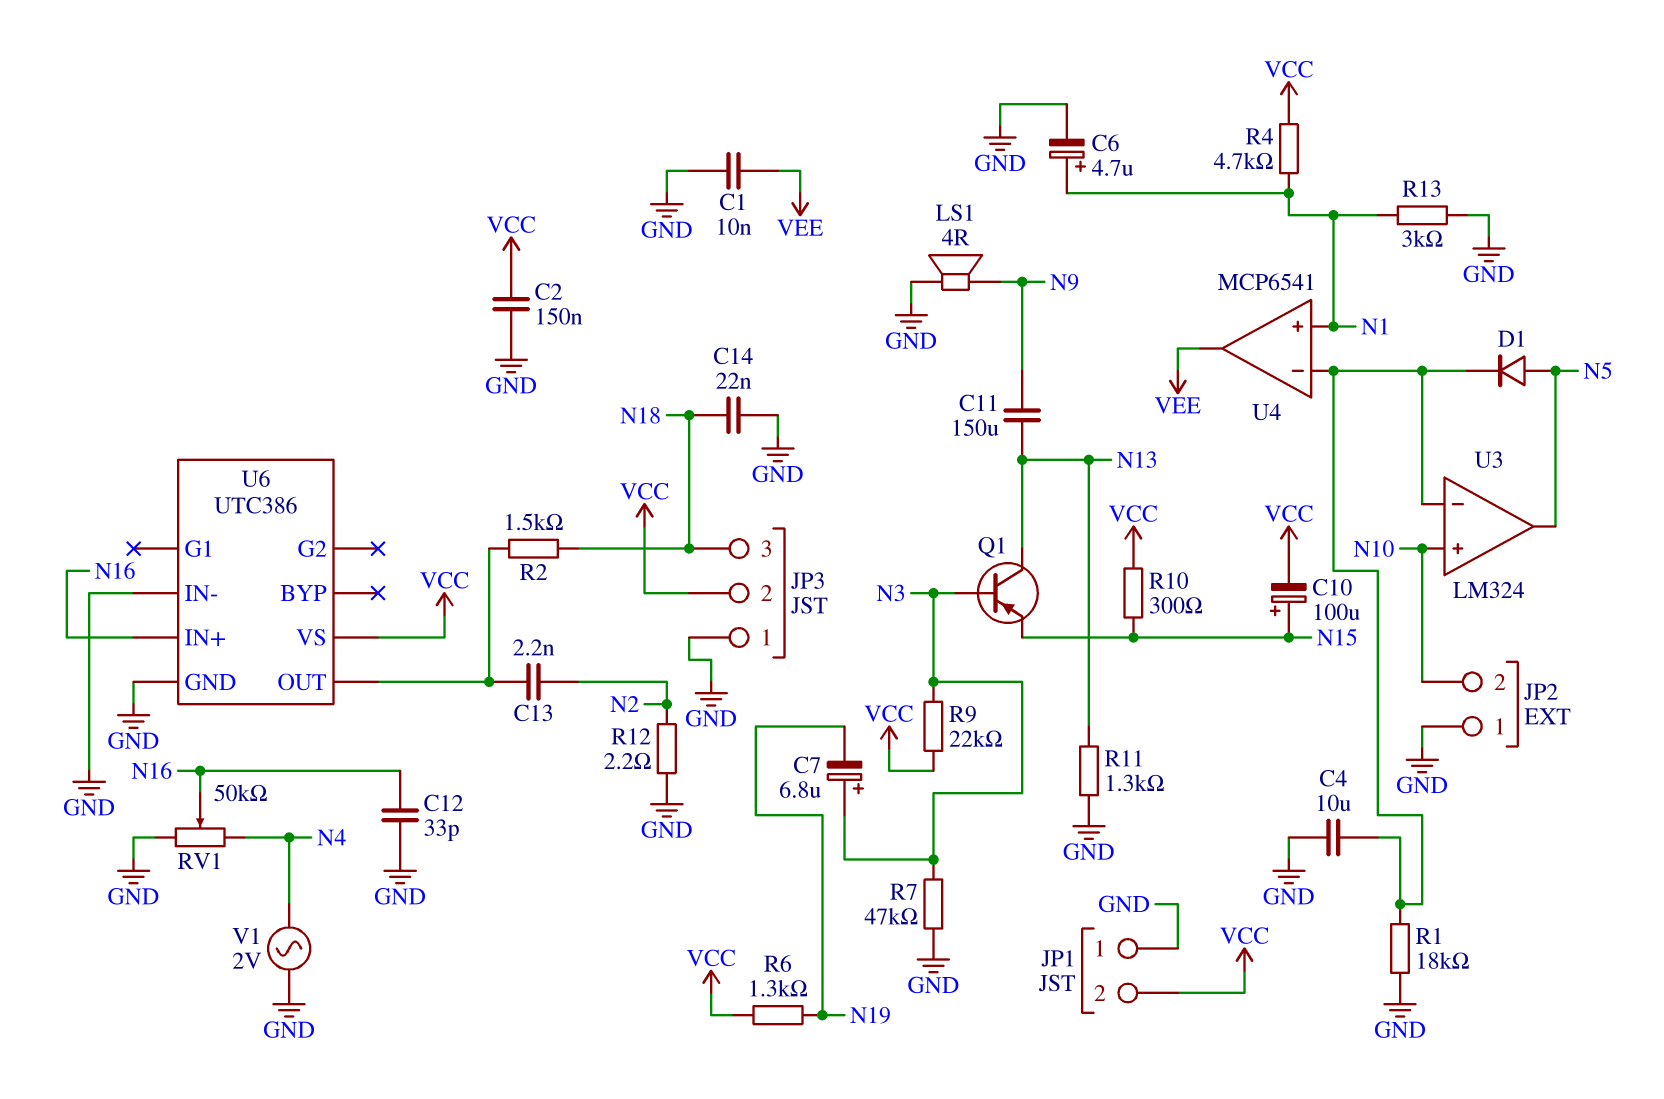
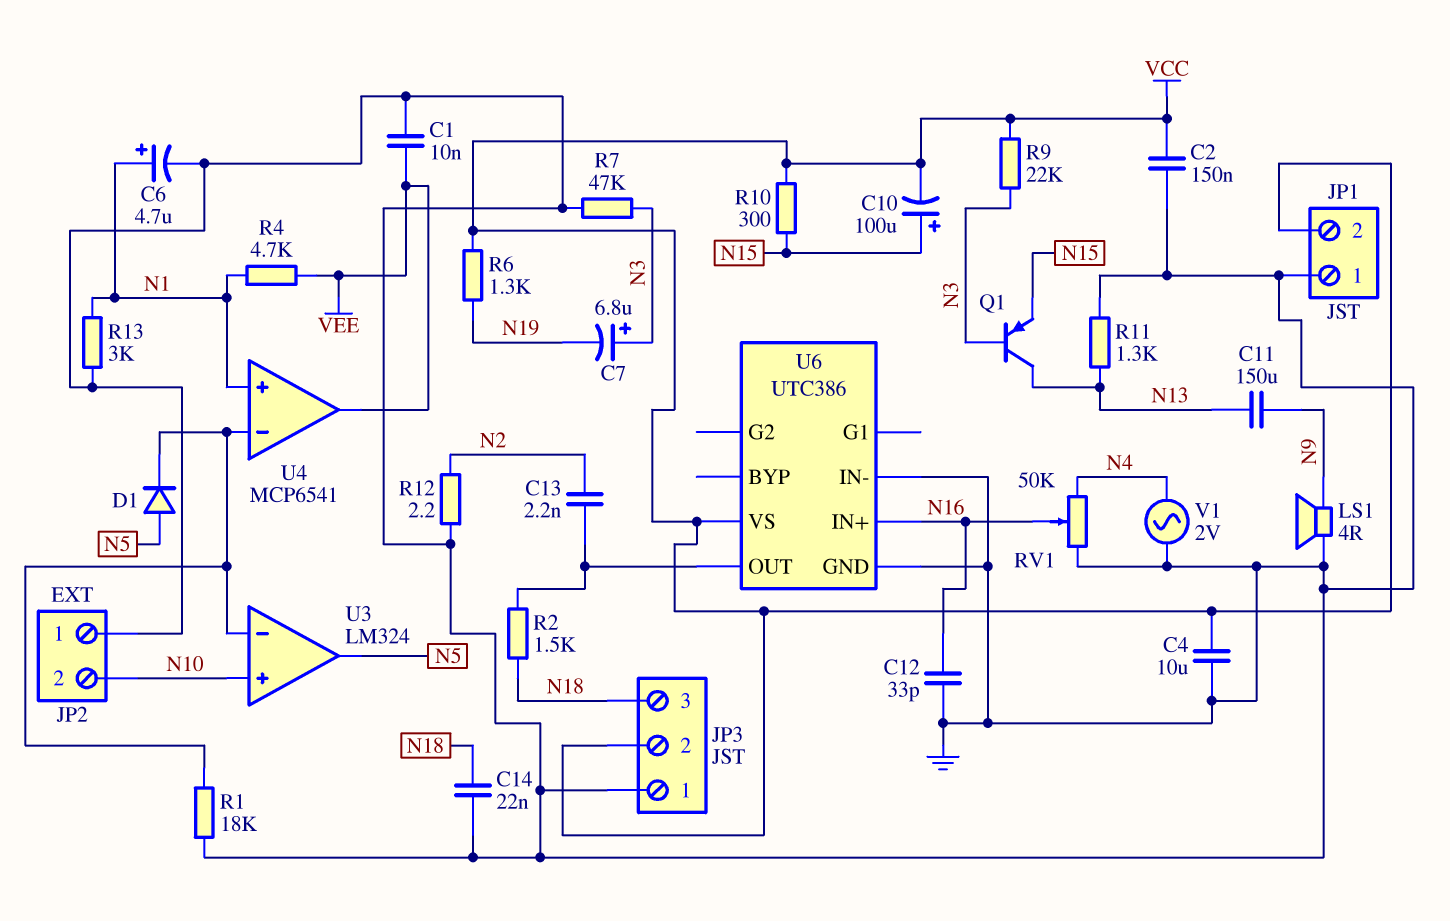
C4: 10uF (GND, U3/in-) -> 10uF (GND, VCC)
R4: 4.7k (N1, VCC) -> 4.7k (N1, VEE)

